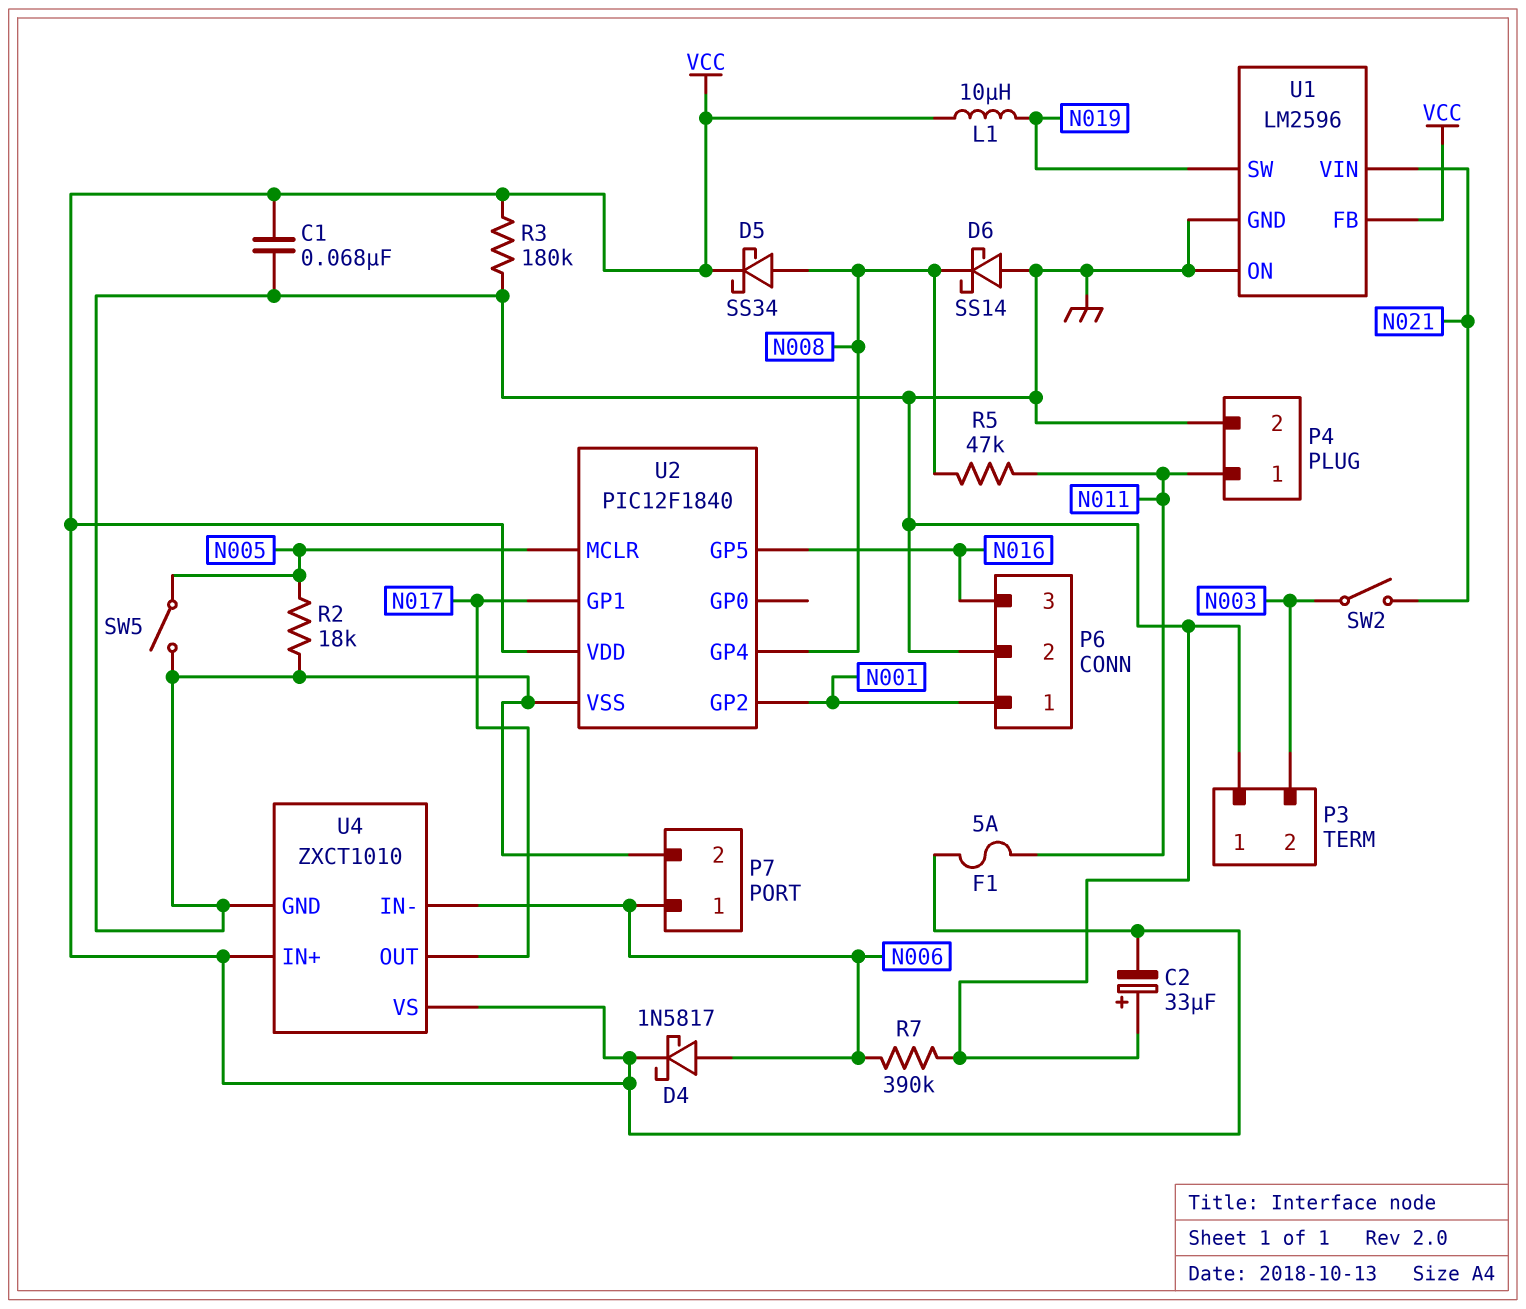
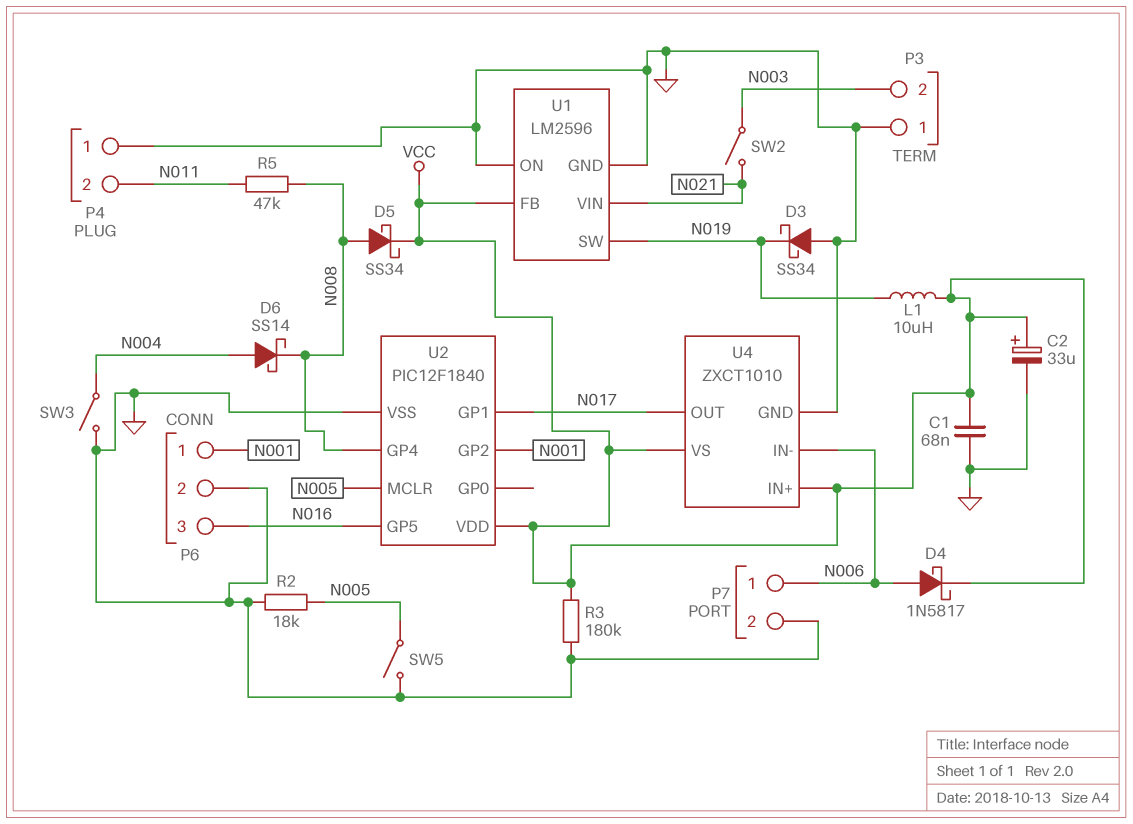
C2: 33uF (plus GND, minus VCC) -> 33uF (plus VCC, minus GND)
D3: none -> schottky SS34 (A GND, K N019)
D6: schottky SS14 (A GND, K N008) -> schottky SS14 (A N004, K N008)
F1: 5A (N011, VCC) -> none
P4 pin 1: N011 -> GND
P4 pin 2: GND -> N011
R7: 390k (GND, N006) -> none
SW3: none -> switch (GND, N004)

